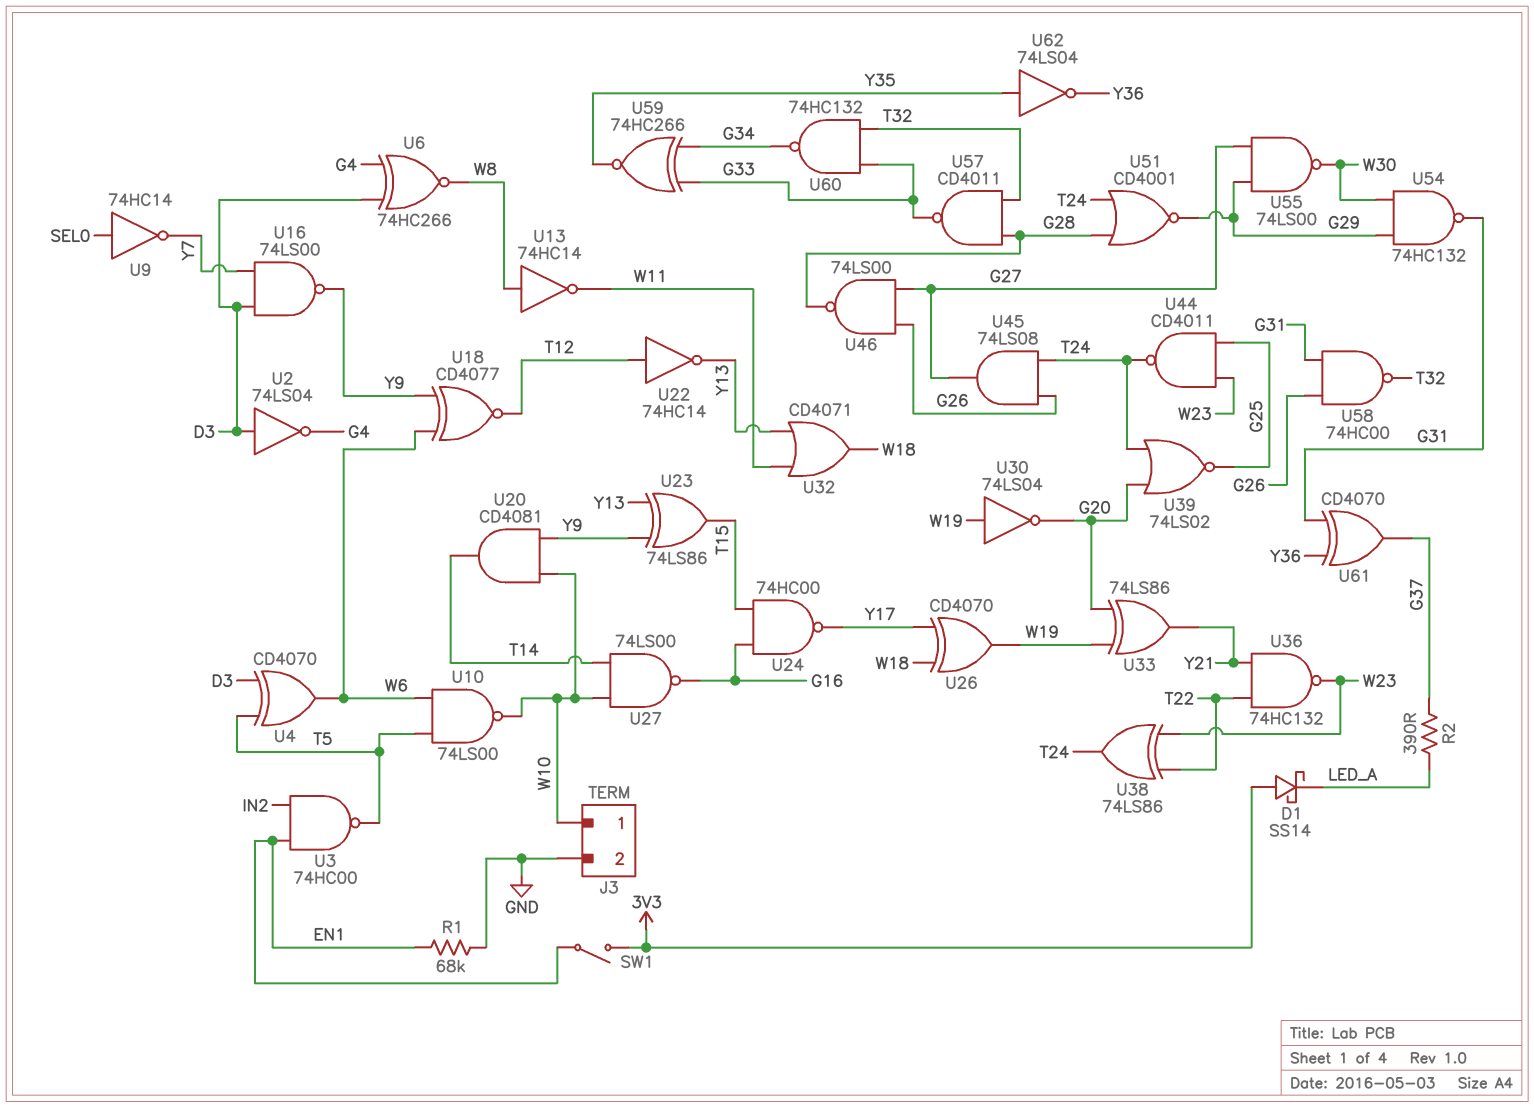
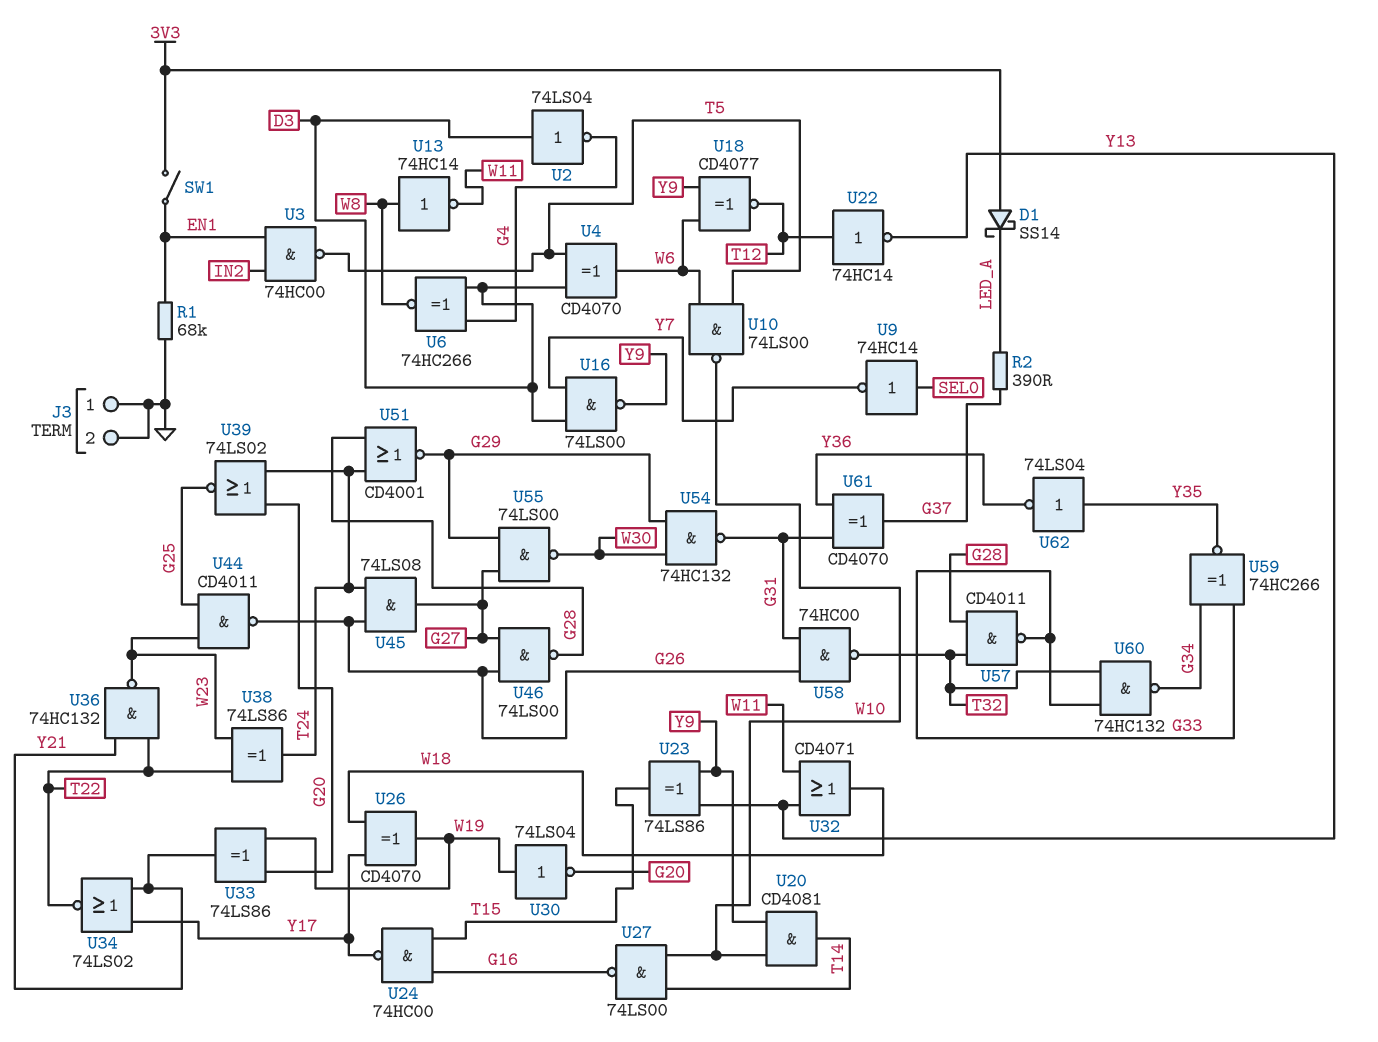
J3 pin 1: W10 -> GND
U34: none -> NOR 74LS02 (in Y17, in Y21, out T22)
U44: NAND CD4011 (in G25, in W23, out T24) -> NAND CD4011 (in G25, in W23, out G26)

